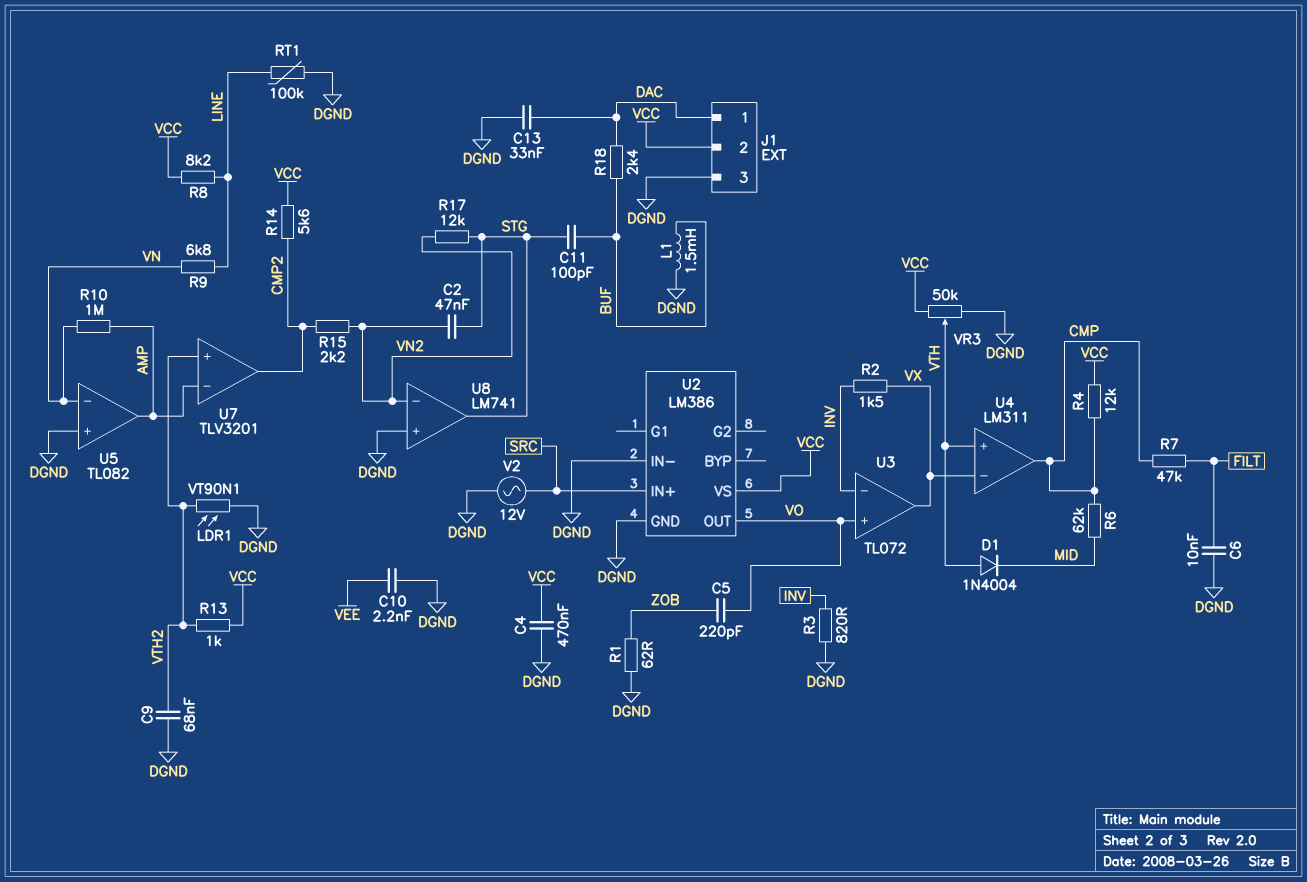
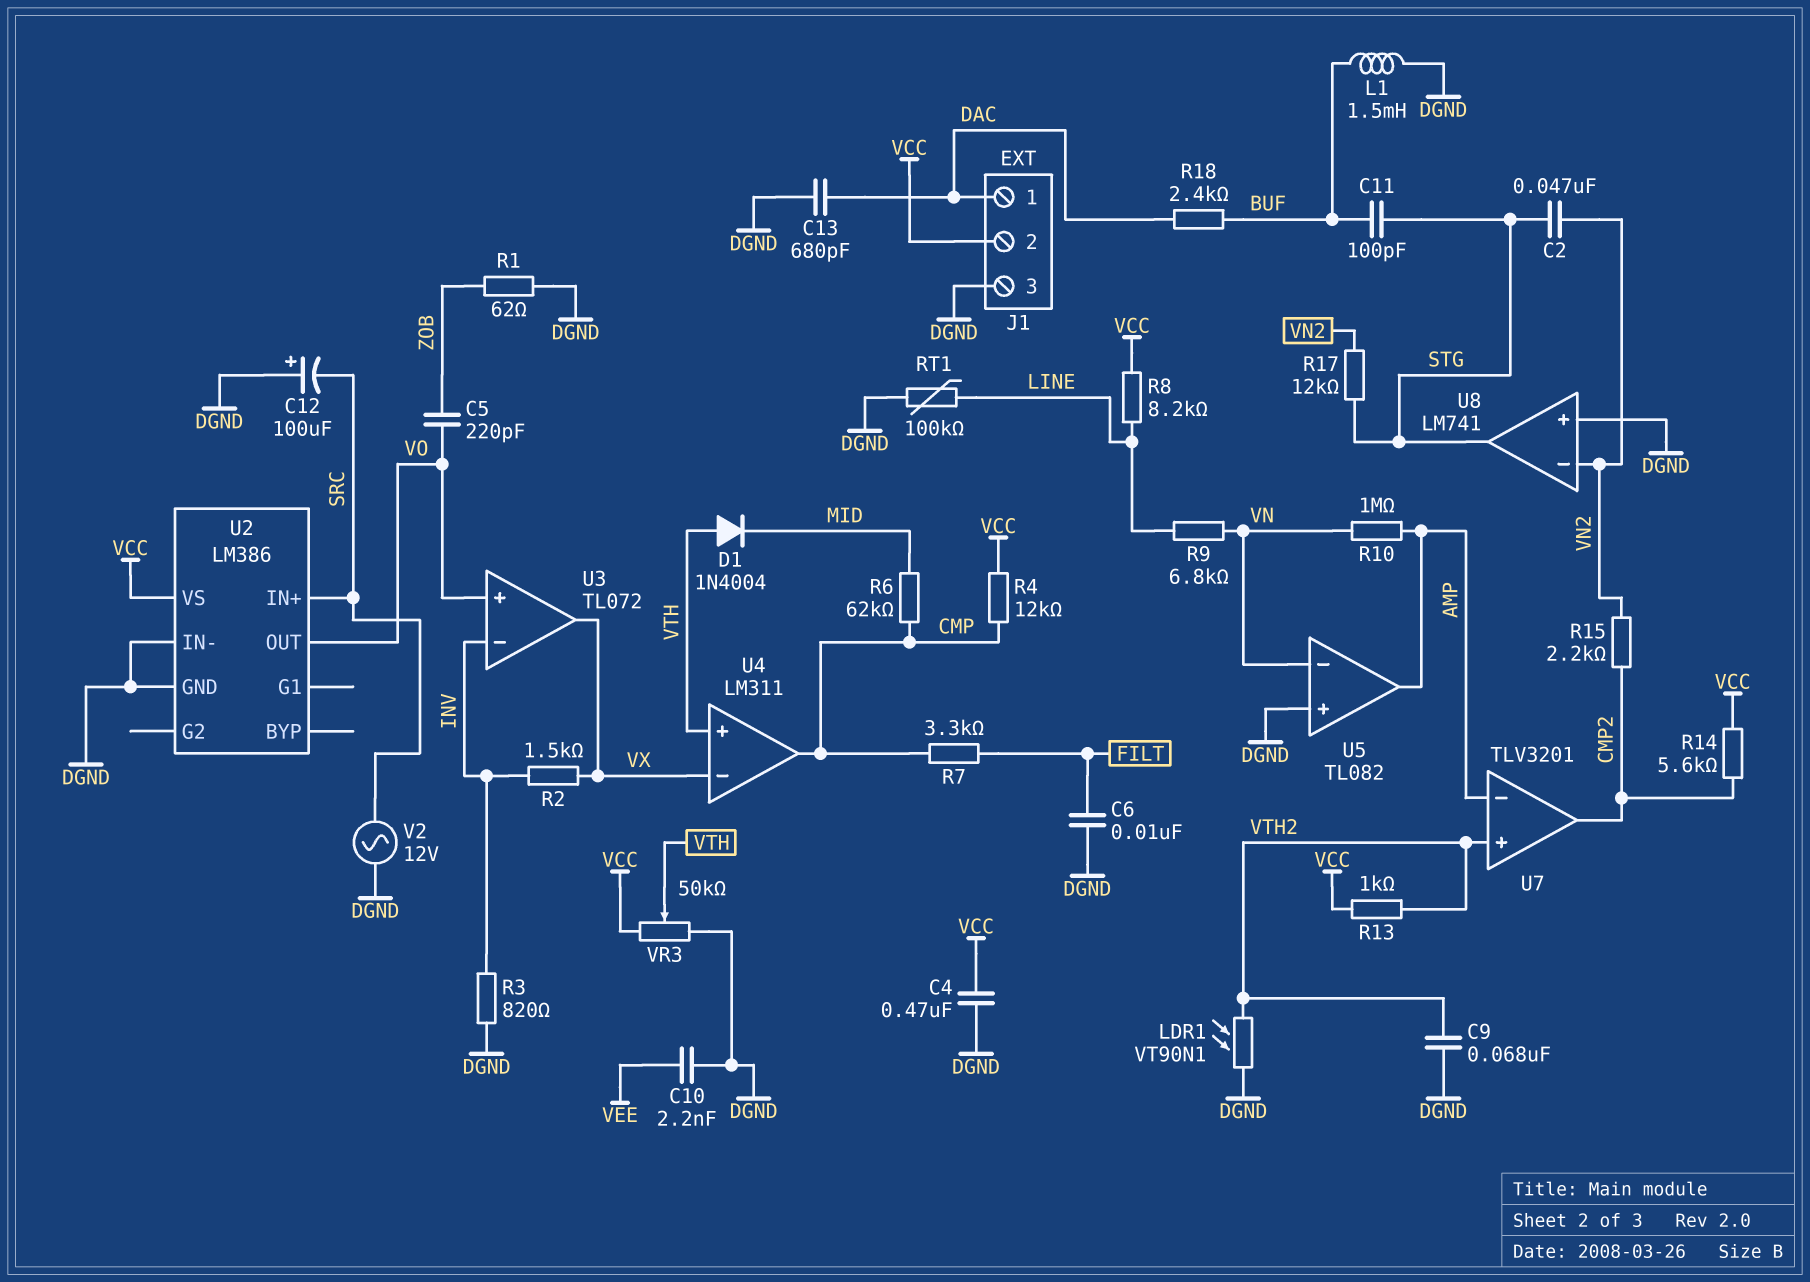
C12: none -> 100uF (plus DGND, minus SRC)
C13: 33nF (DAC, DGND) -> 680pF (DAC, DGND)
R7: 47k (CMP, FILT) -> 3.3k (CMP, FILT)

